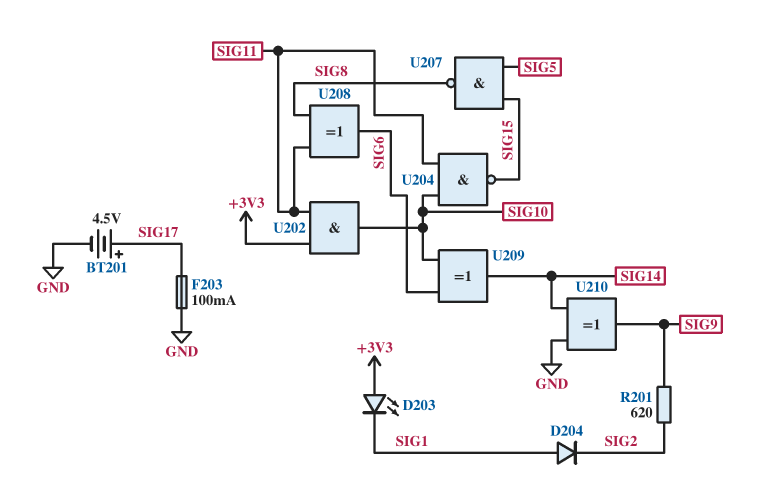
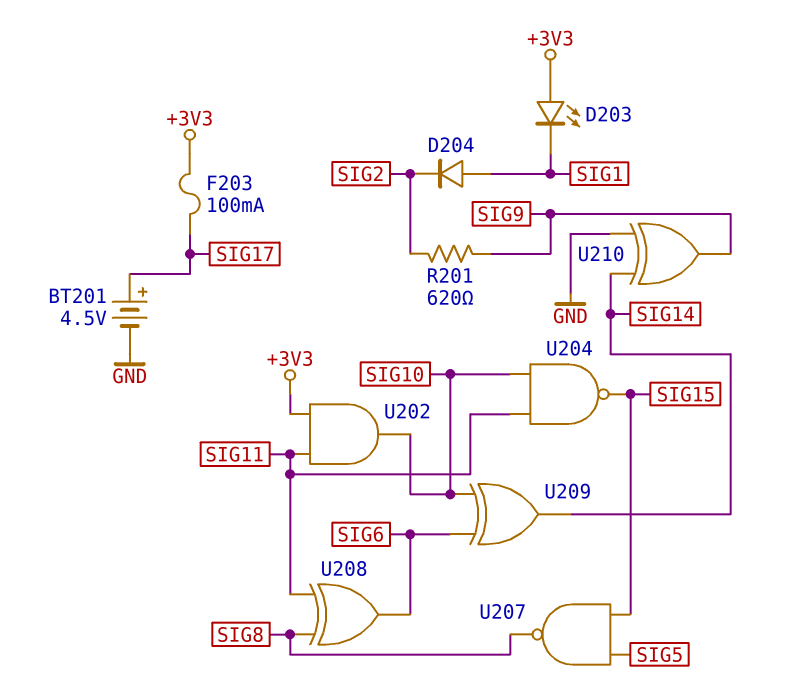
F203: 100mA (GND, SIG17) -> 100mA (+3V3, SIG17)

